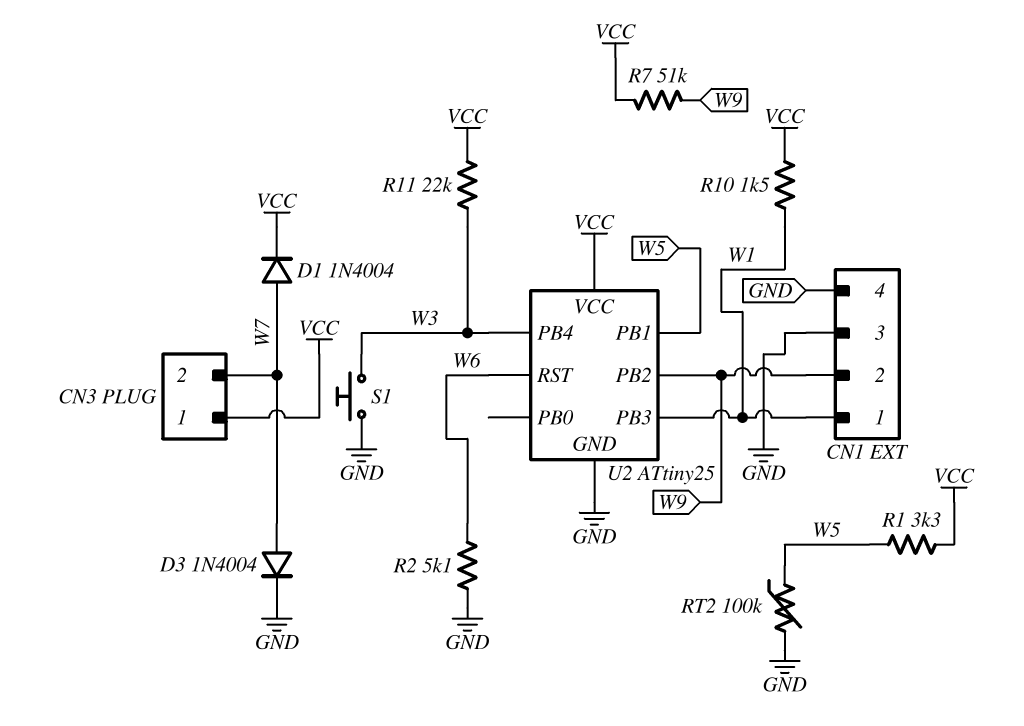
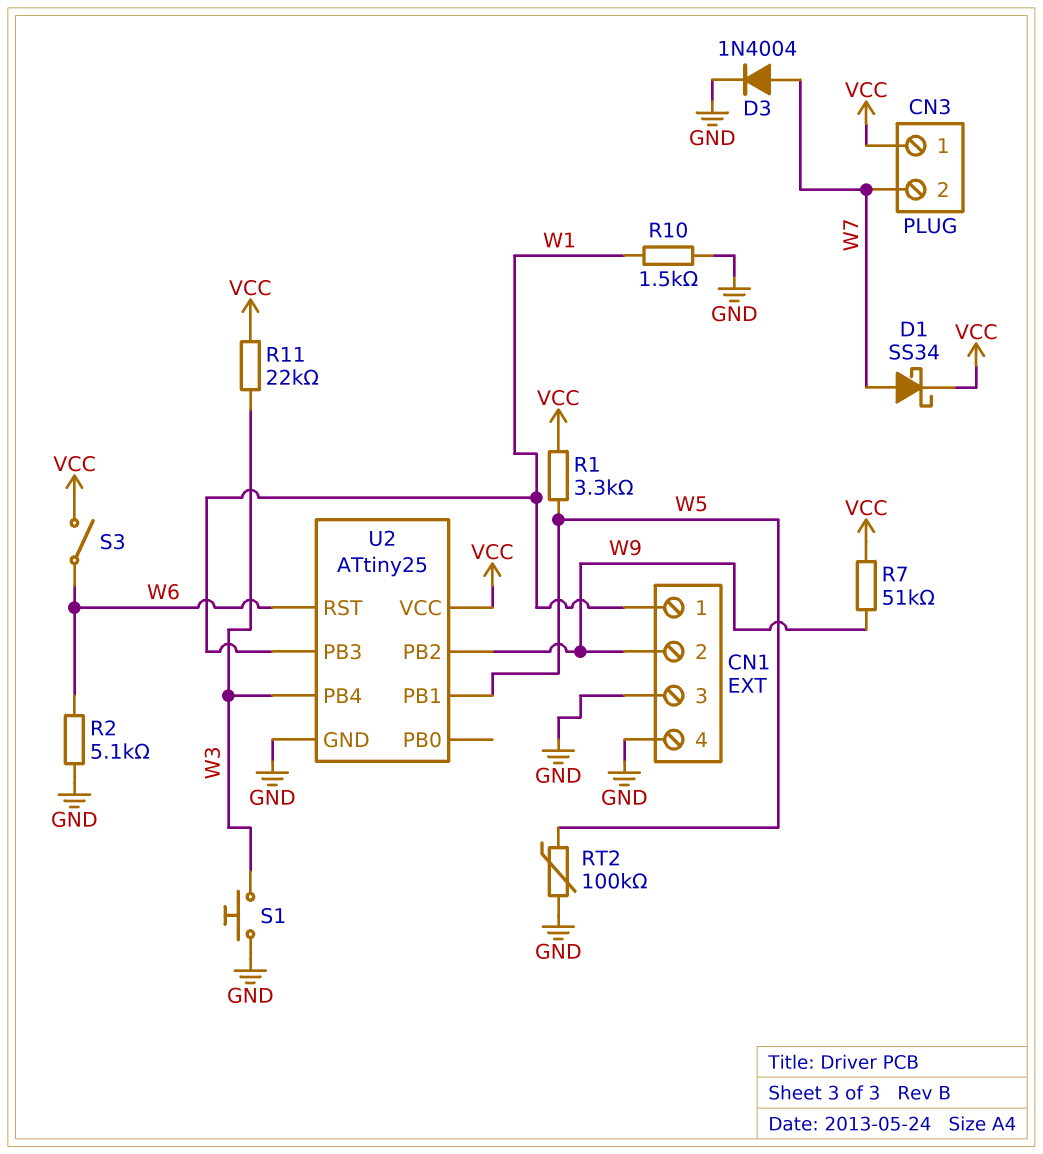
D1: diode 1N4004 (A W7, K VCC) -> schottky SS34 (A W7, K VCC)
R10: 1.5k (VCC, W1) -> 1.5k (GND, W1)
S3: none -> switch (VCC, W6)

